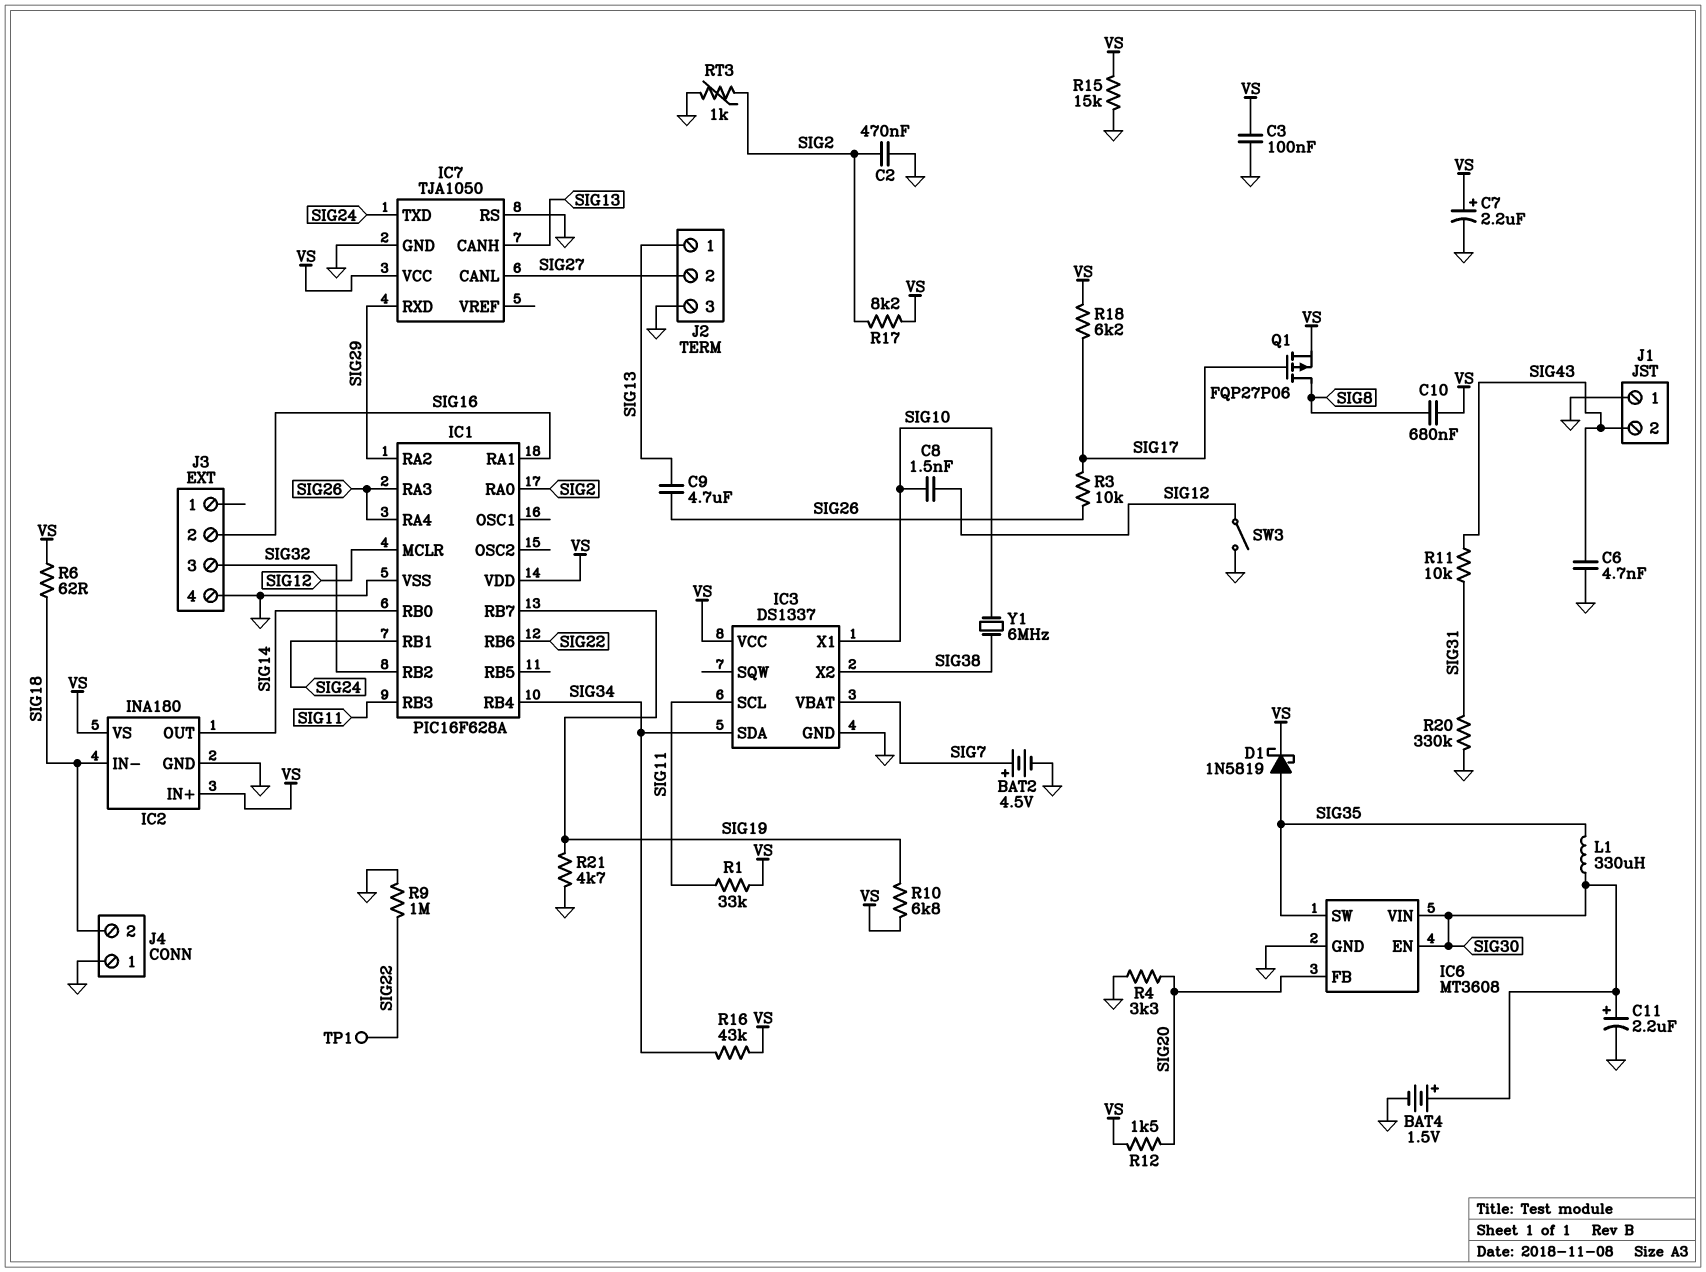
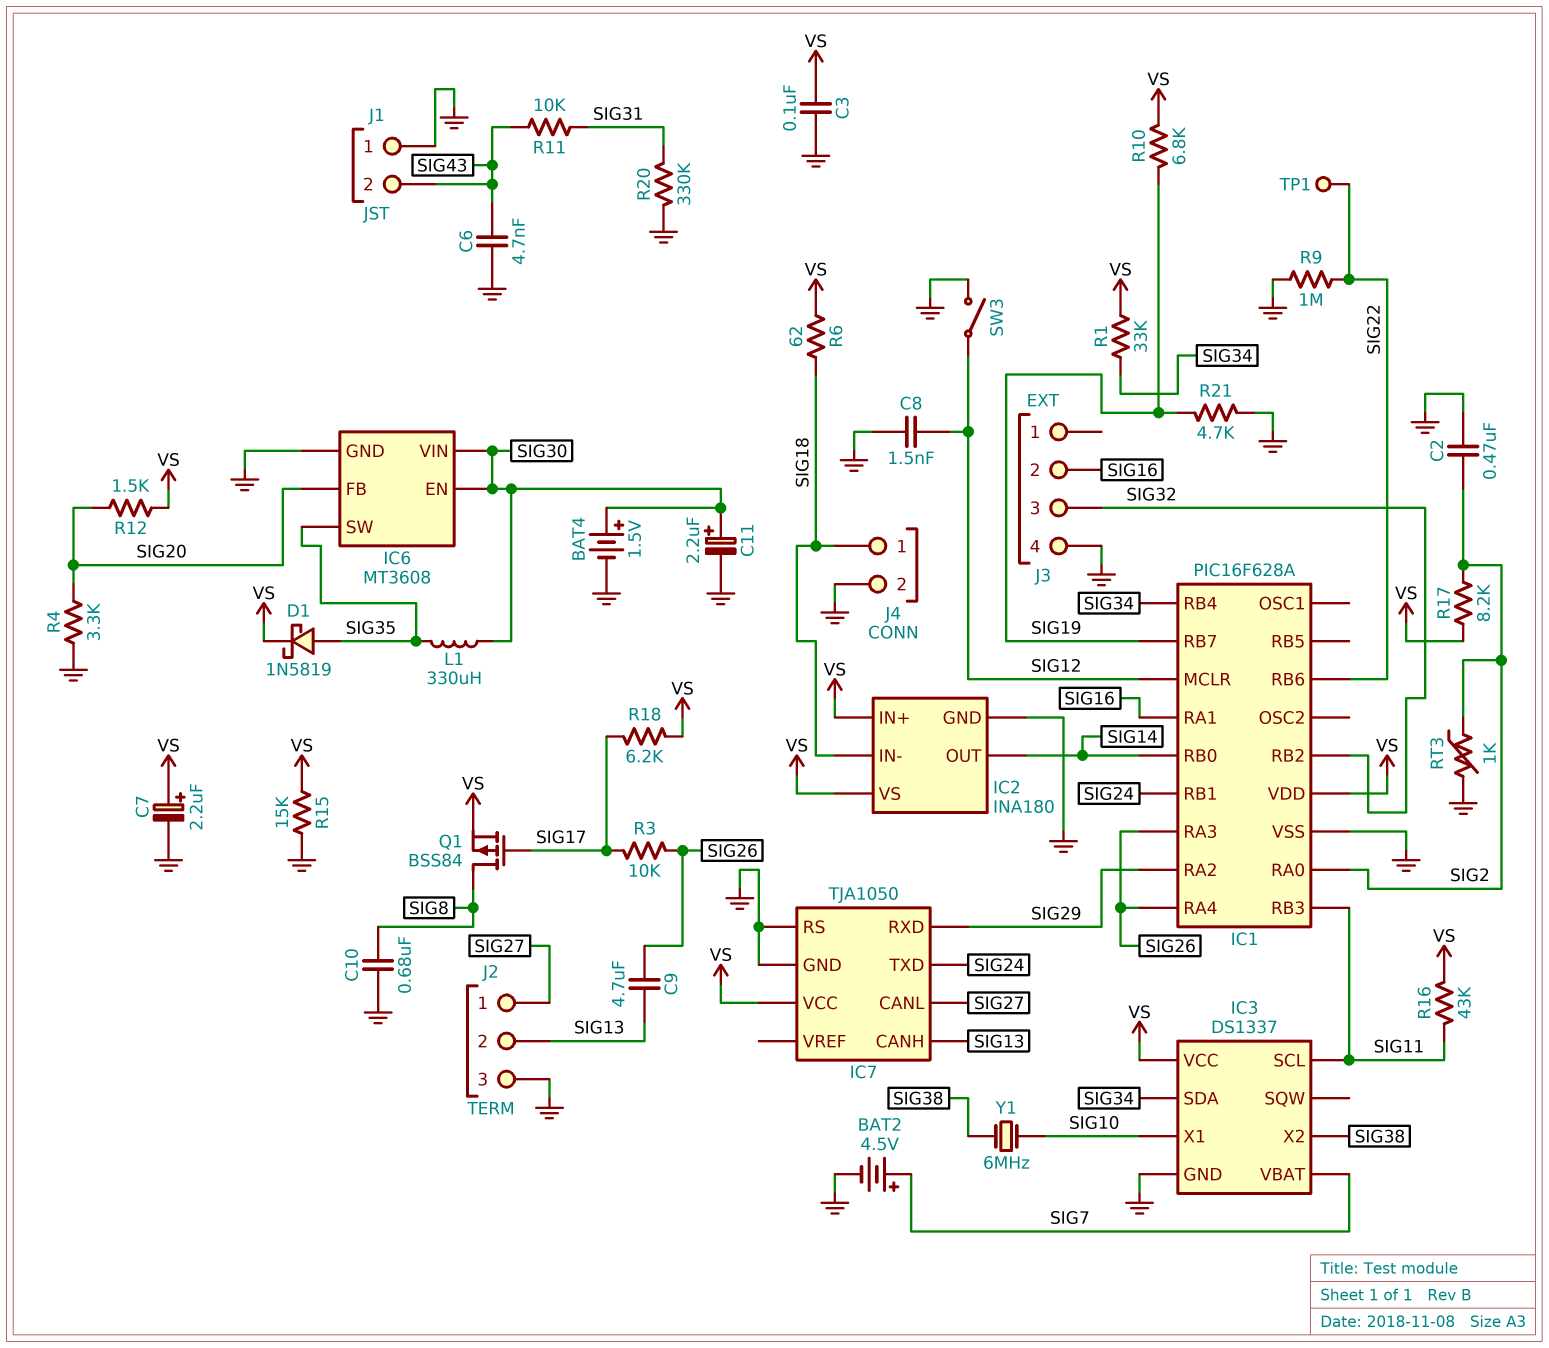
C8: 1.5nF (SIG10, SIG12) -> 1.5nF (GND, SIG12)
C10: 680nF (SIG8, VS) -> 680nF (GND, SIG8)
J2 pin 1: SIG13 -> SIG27
J2 pin 2: SIG27 -> SIG13
J4 pin 1: GND -> SIG18
J4 pin 2: SIG18 -> GND
Q1: PMOS FQP27P06 (G SIG17, D SIG8, S VS) -> PMOS BSS84 (G SIG17, D SIG8, S VS)
R1: 33k (SIG11, VS) -> 33k (SIG34, VS)
R16: 43k (SIG34, VS) -> 43k (SIG11, VS)

